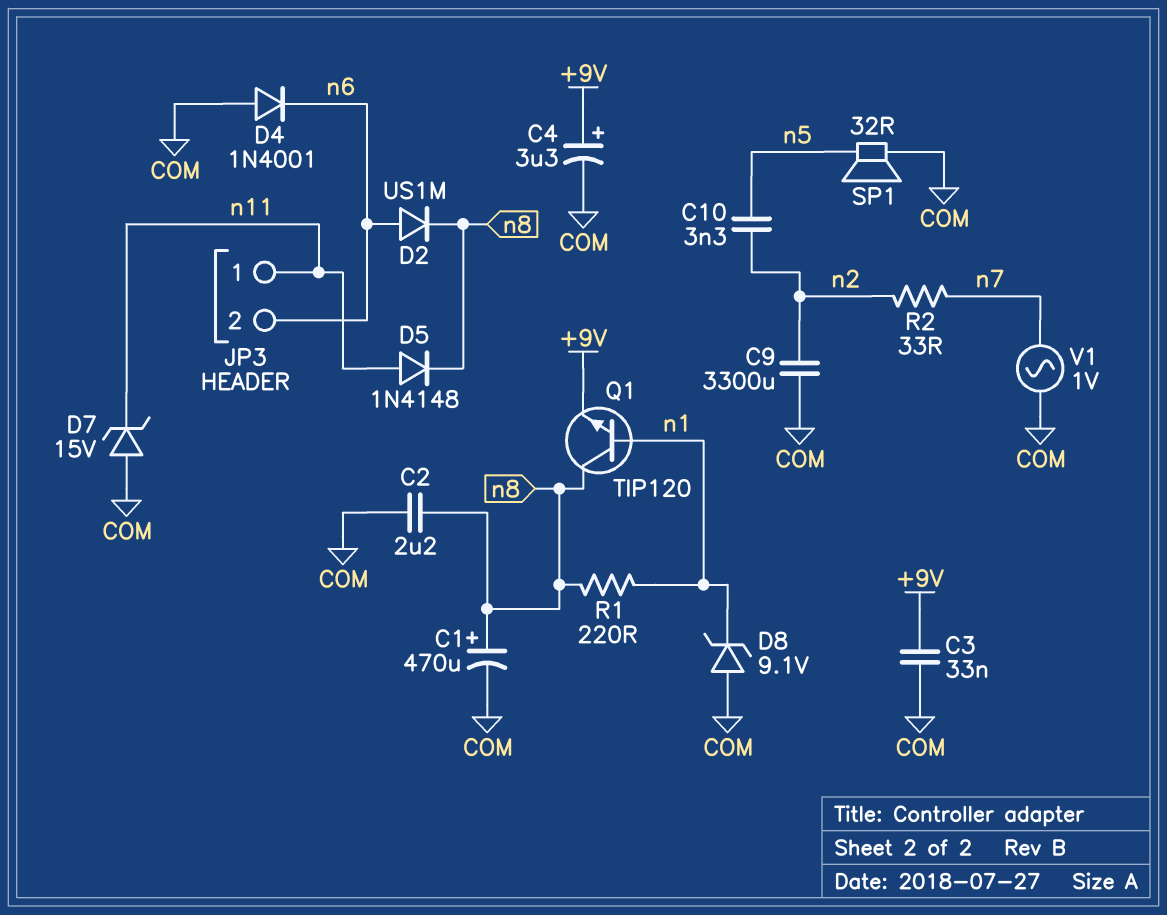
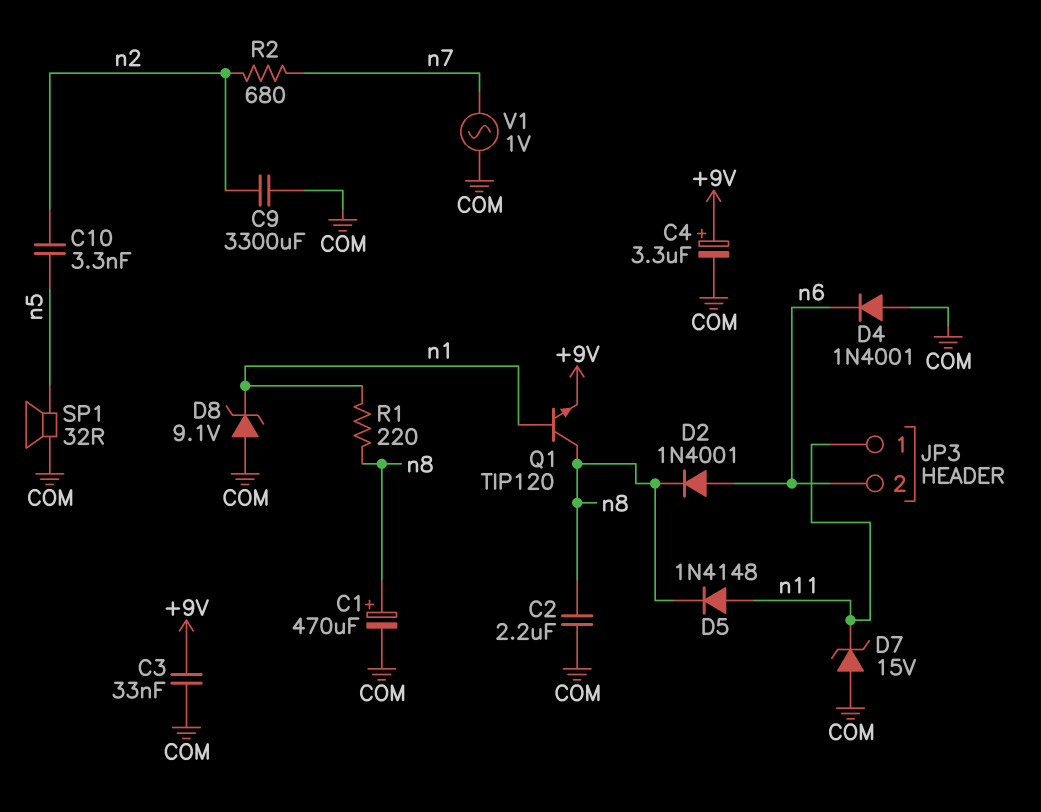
D2: diode US1M (A n6, K n8) -> diode 1N4001 (A n6, K n8)
R2: 33 (n2, n7) -> 680 (n2, n7)

